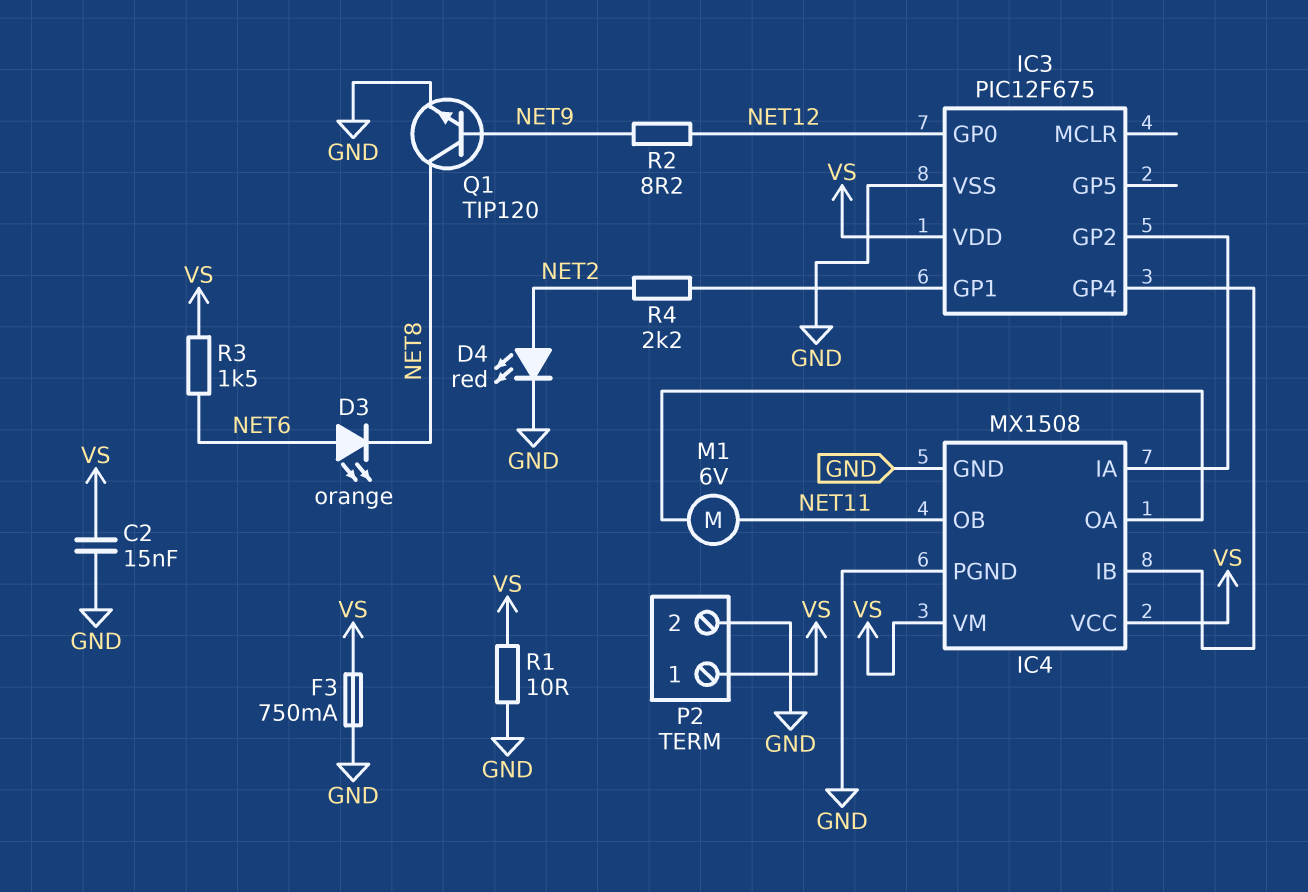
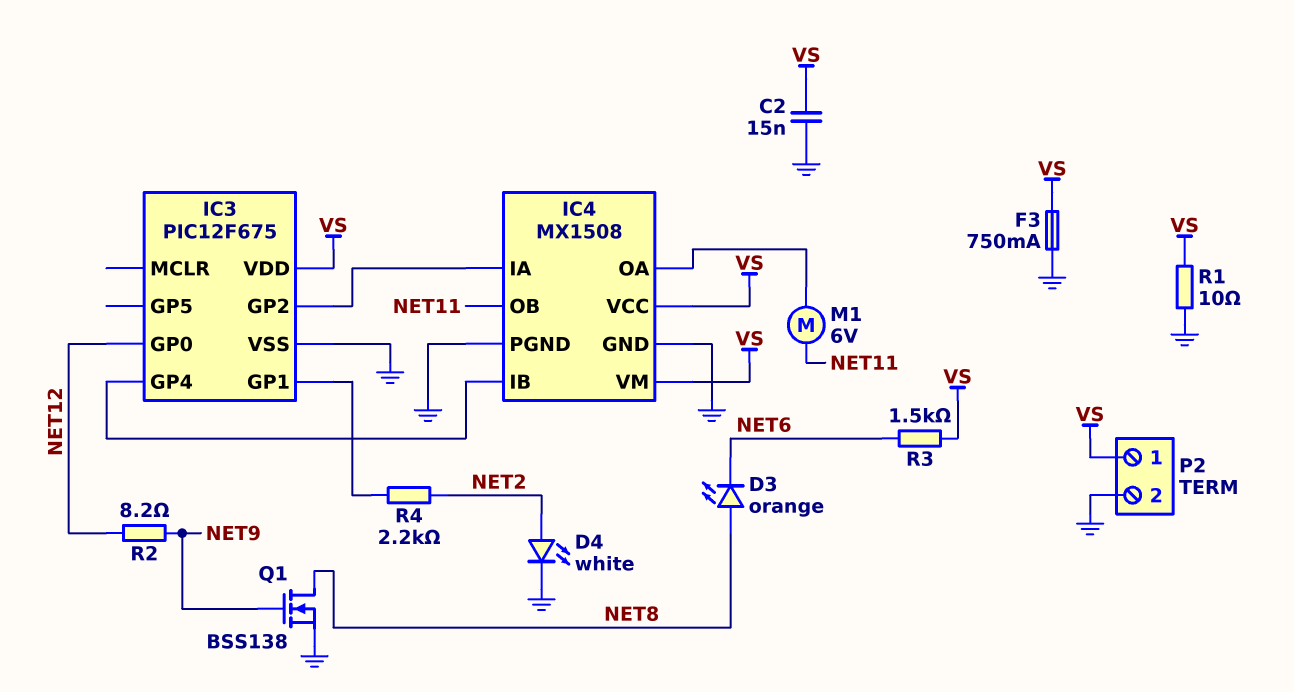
D3: LED orange (A NET6, K NET8) -> LED orange (A NET8, K NET6)
D4: LED red (A NET2, K GND) -> LED white (A NET2, K GND)
Q1: NPN TIP120 (B NET9, C NET8, E GND) -> NMOS BSS138 (G NET9, D NET8, S GND)

